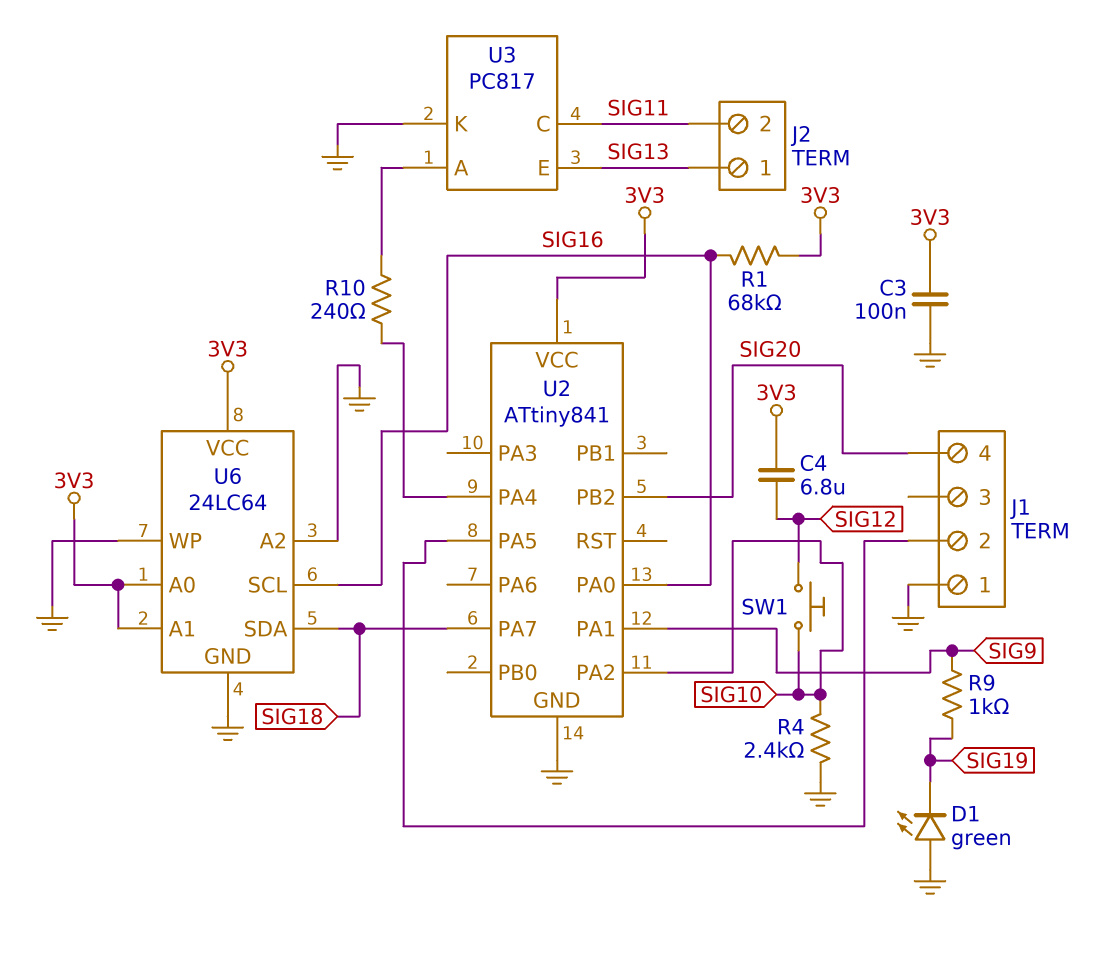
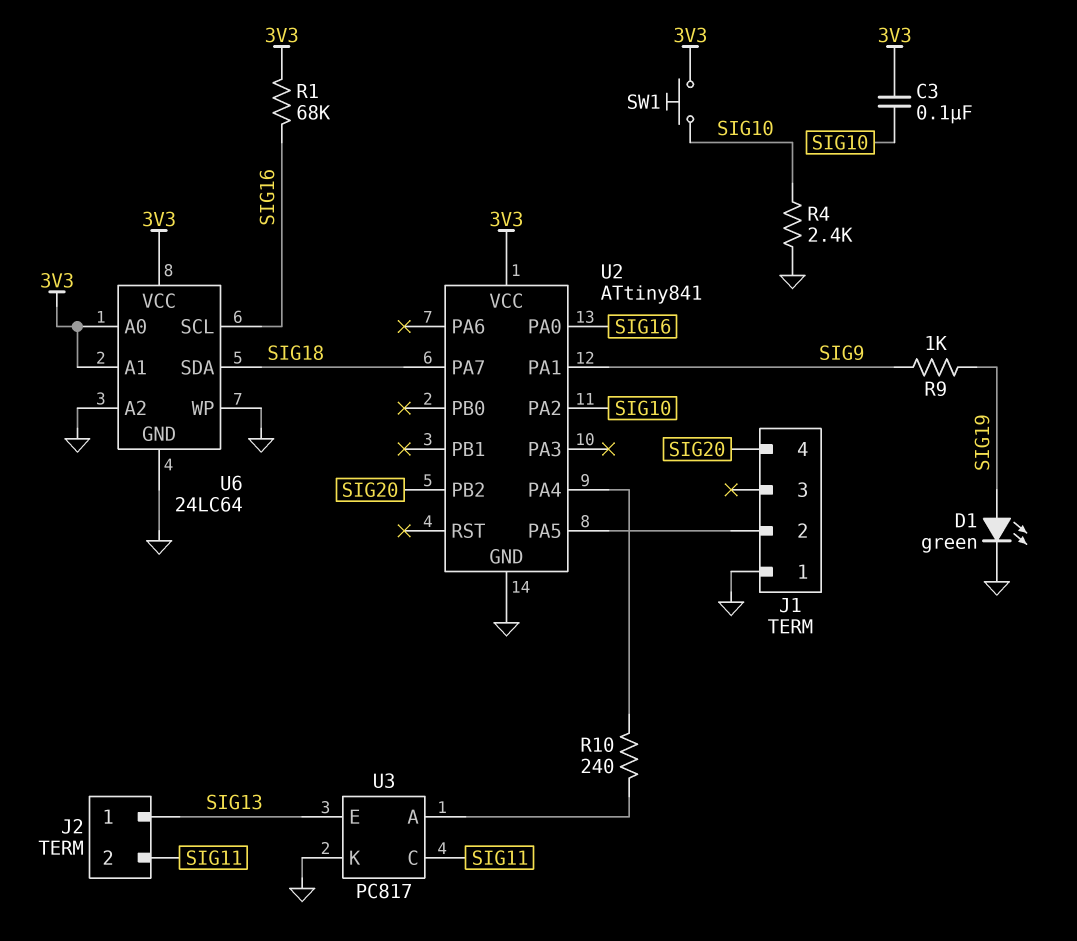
C3: 100nF (3V3, GND) -> 100nF (3V3, SIG10)
C4: 6.8uF (3V3, SIG12) -> none
D1: LED green (A GND, K SIG19) -> LED green (A SIG19, K GND)
SW1: button (SIG10, SIG12) -> button (3V3, SIG10)

